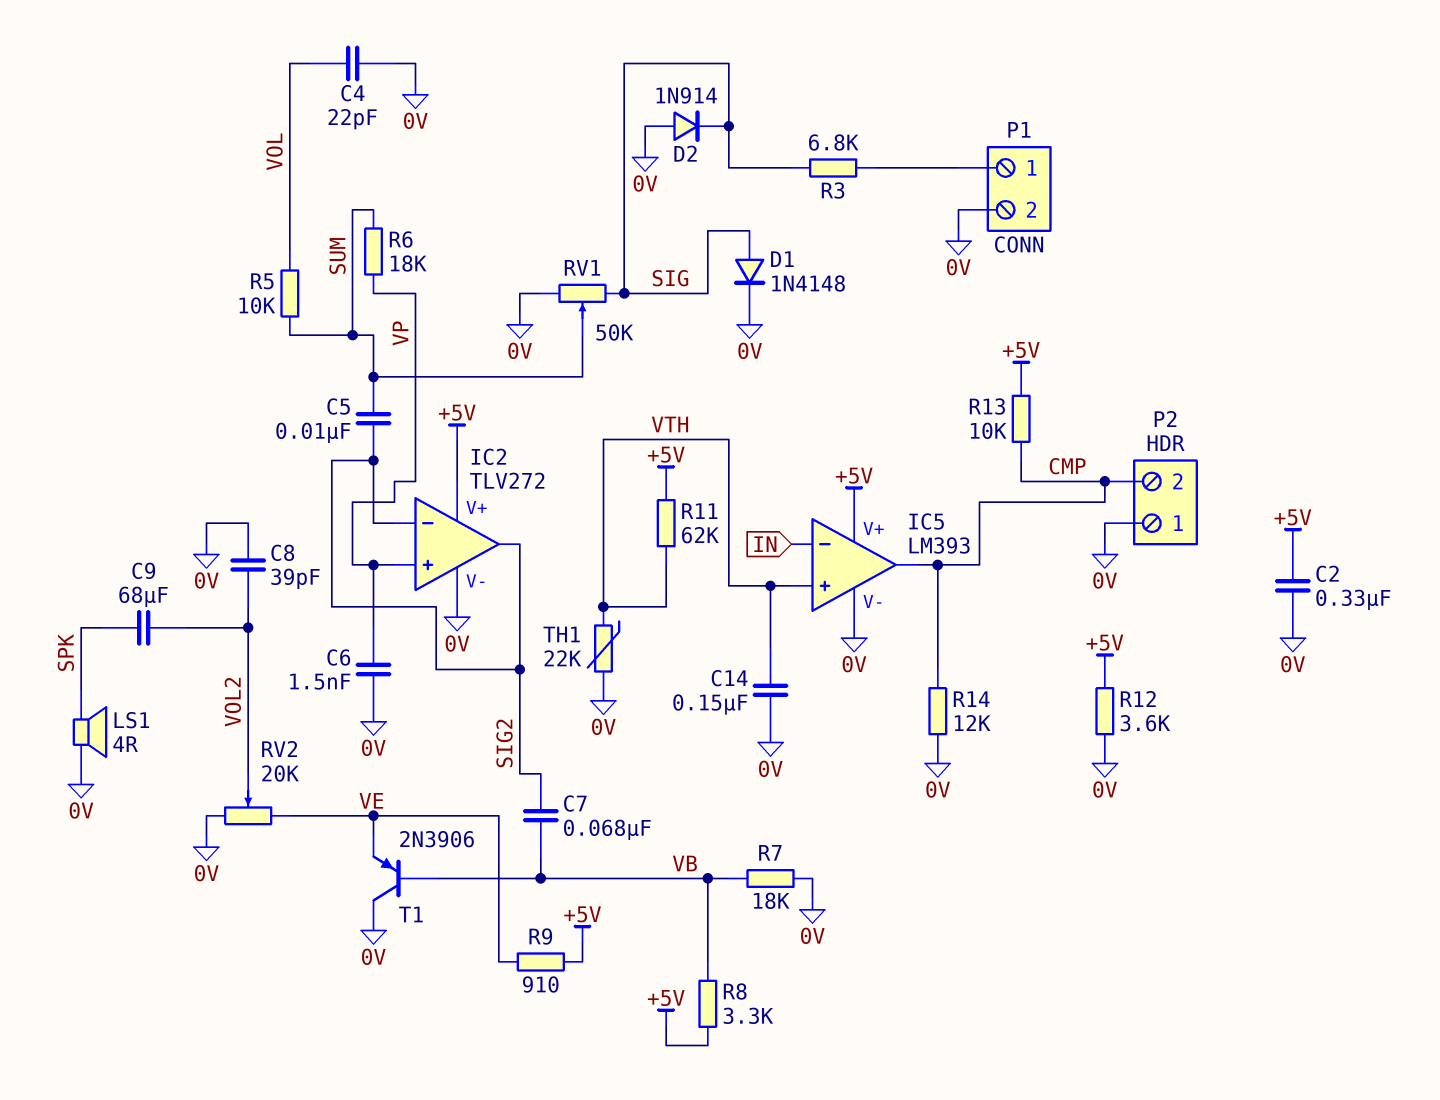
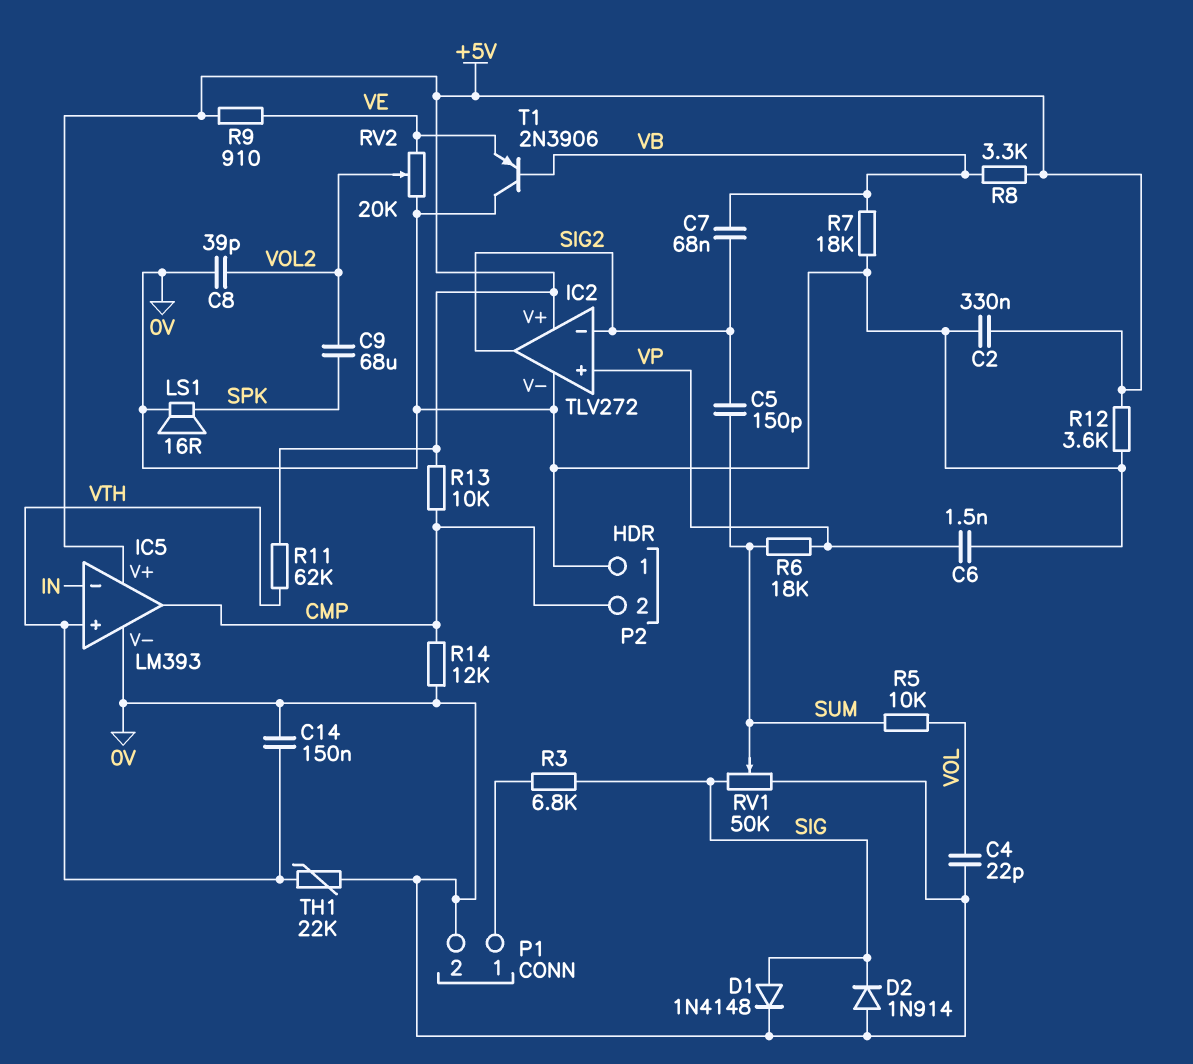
C5: 10nF (SIG2, SUM) -> 150pF (SIG2, SUM)
LS1: speaker 4R (0V, SPK) -> speaker 16R (0V, SPK)

